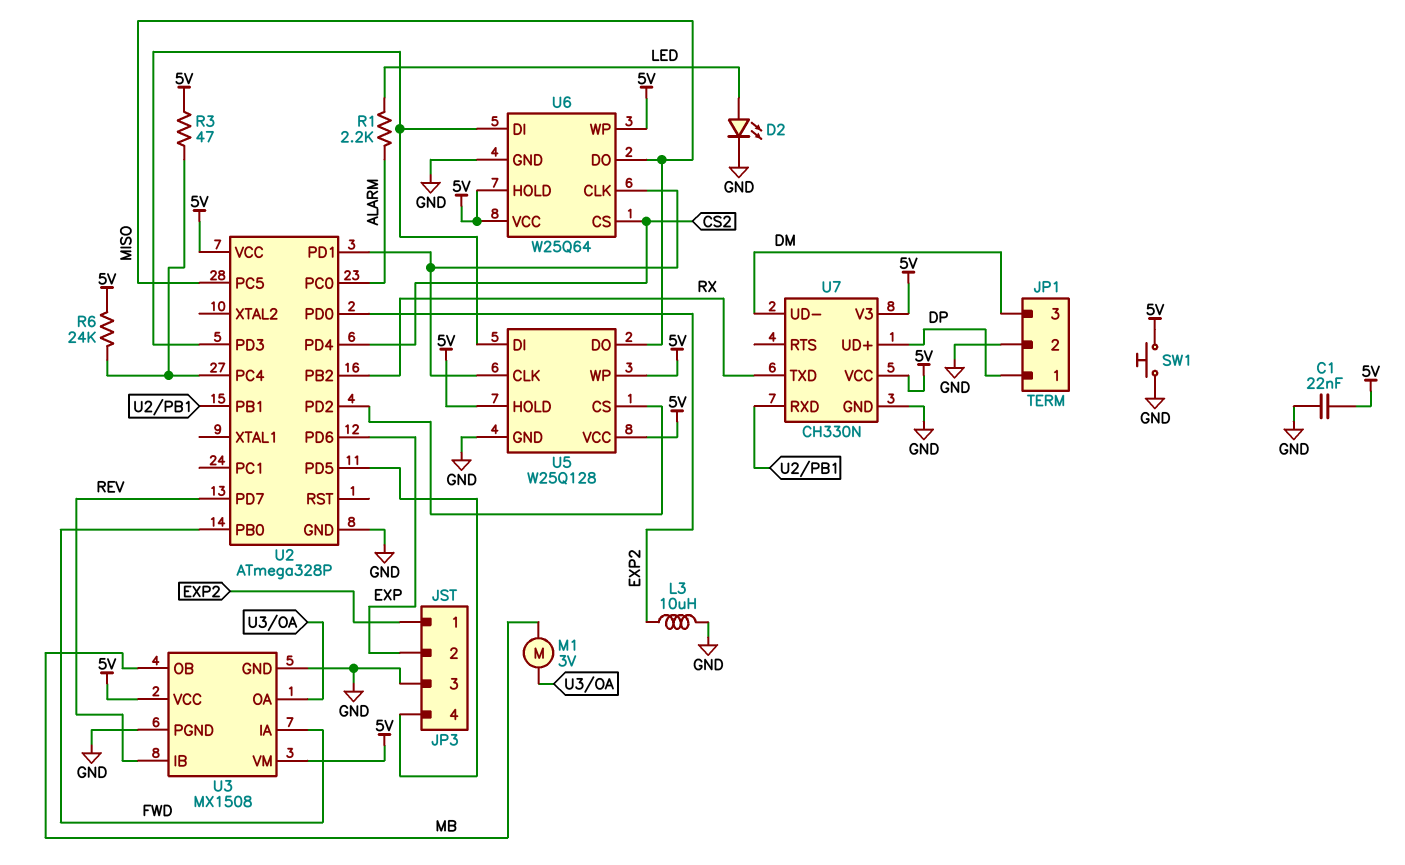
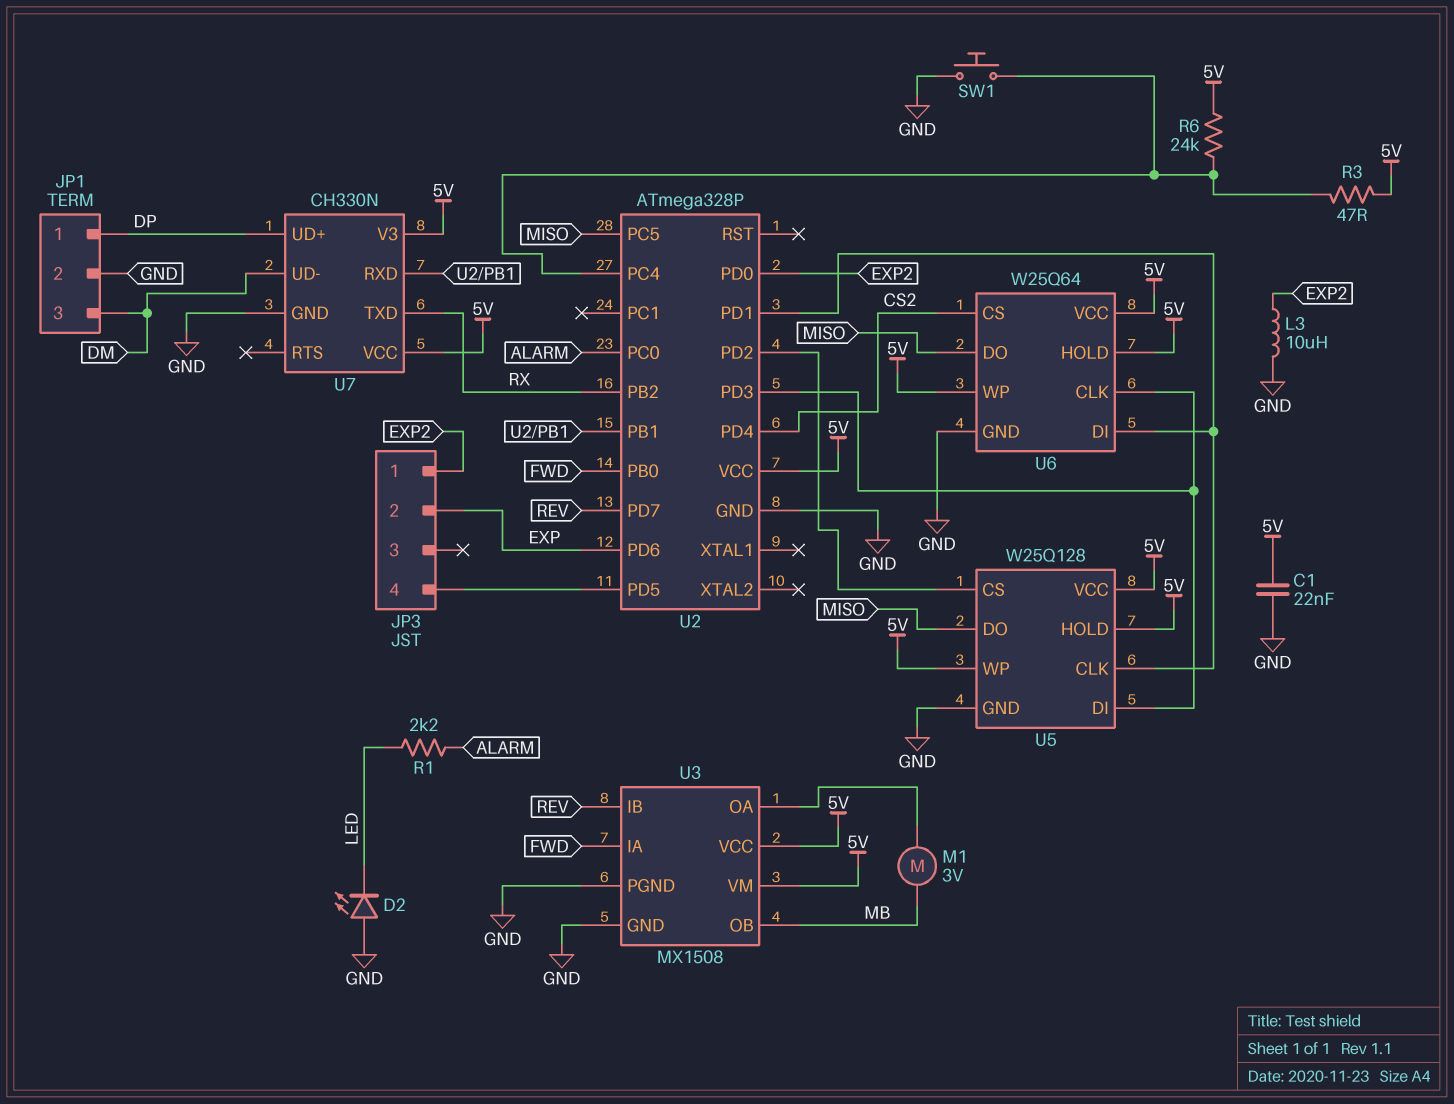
D2: LED (A LED, K GND) -> LED (A GND, K LED)
JP3 pin 3: GND -> none
SW1: button (5V, GND) -> button (GND, U2/PC4)
U6 pin CLK: U2/PD1 -> U2/PD3
U6 pin DI: U2/PD3 -> U2/PD1

